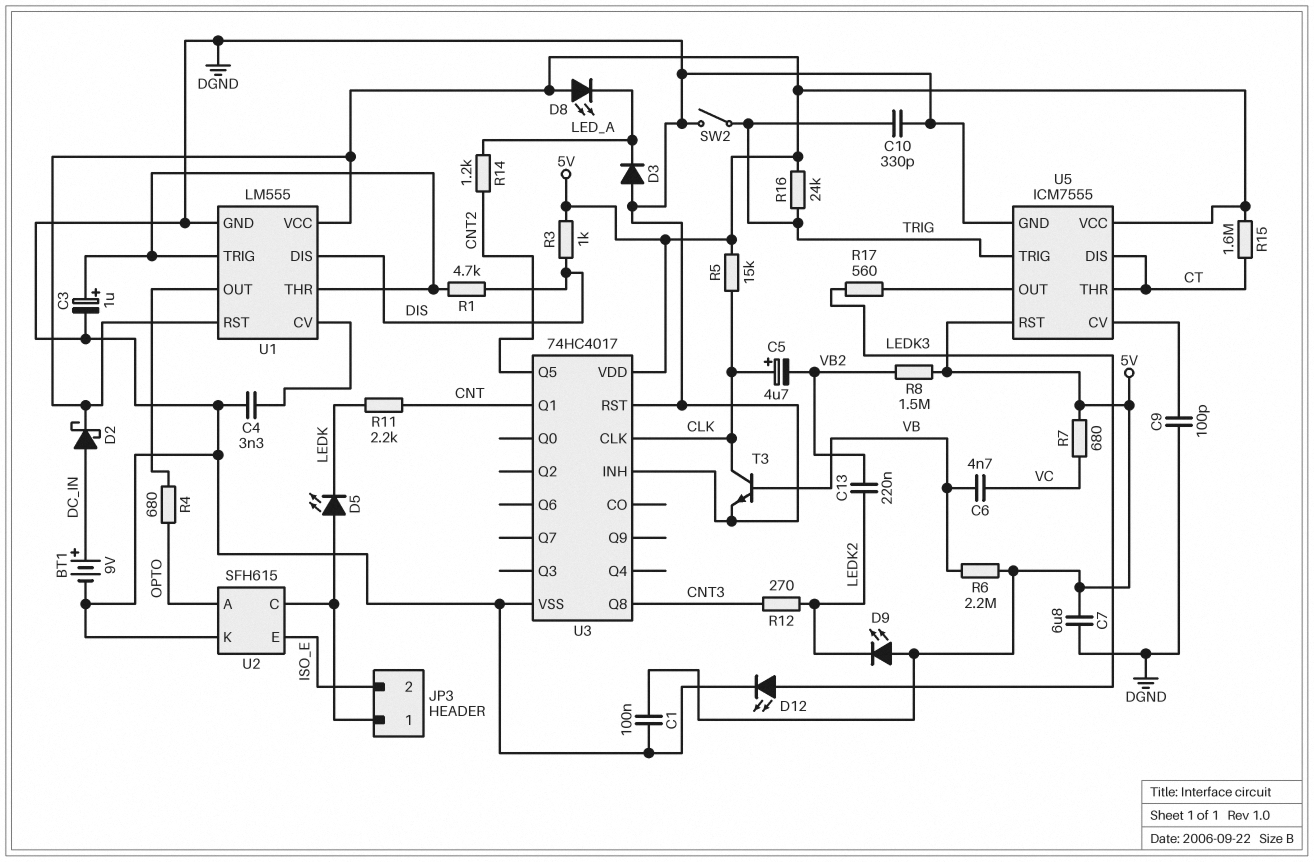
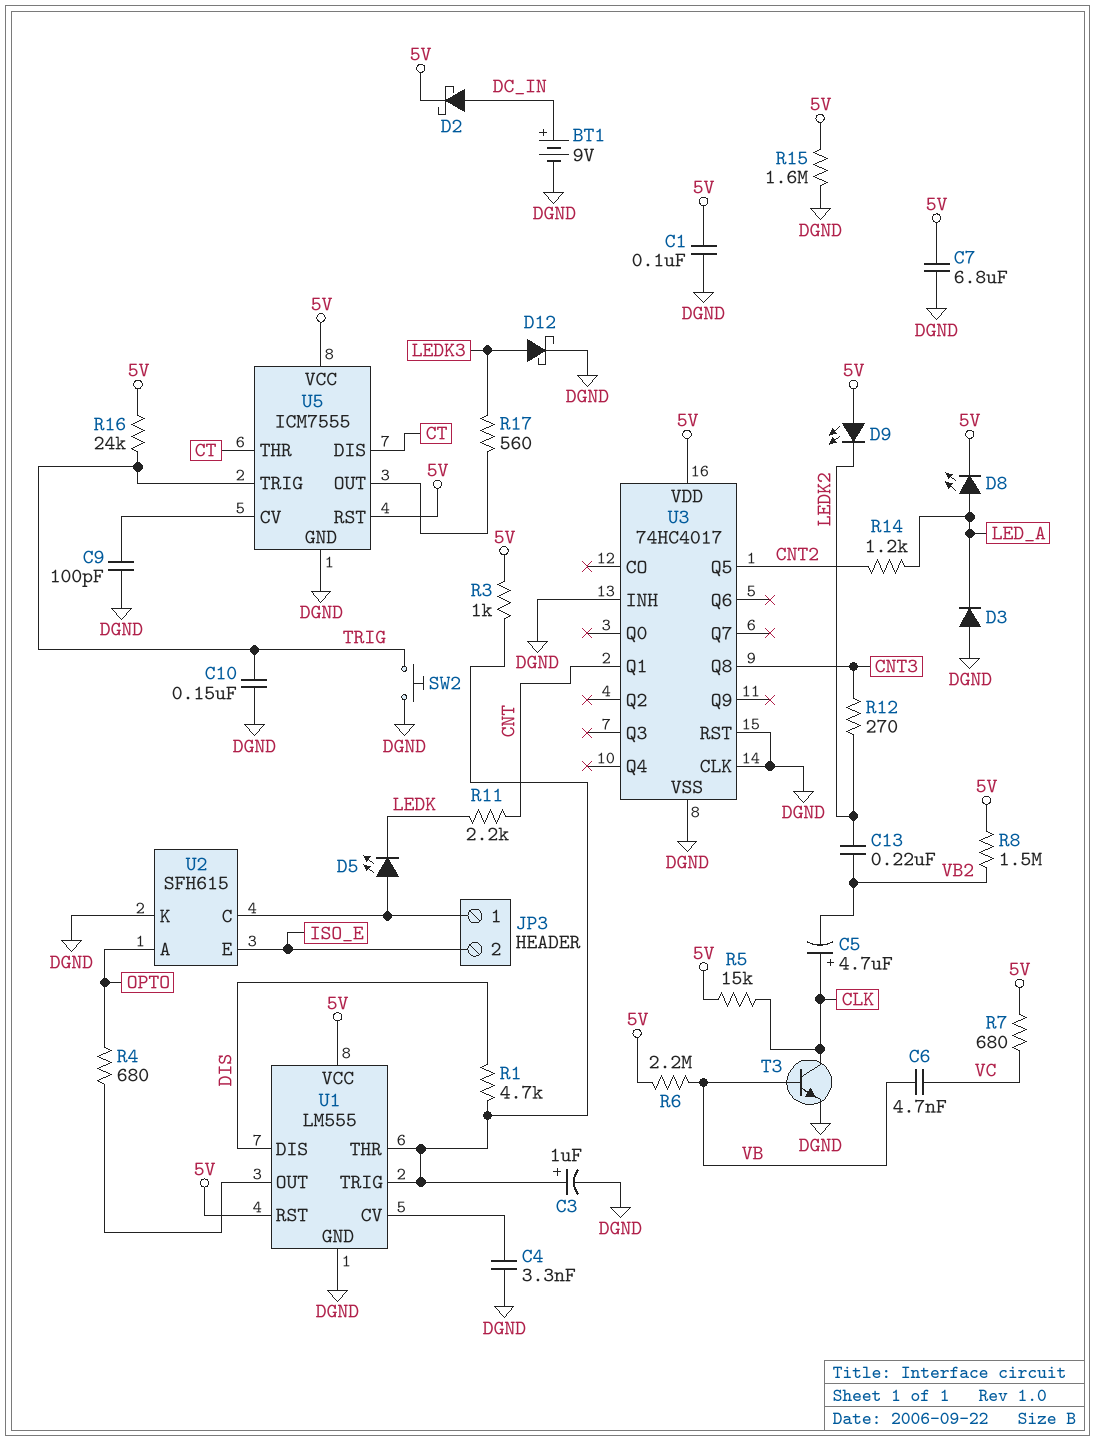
C10: 330pF (DGND, TRIG) -> 150nF (DGND, TRIG)
D8: LED (A 5V, K LED_A) -> LED (A LED_A, K 5V)
D12: LED (A LEDK3, K DGND) -> schottky (A LEDK3, K DGND)
R3: 1k (5V, DIS) -> 1k (5V, U1/THR)
R15: 1.6M (5V, CT) -> 1.6M (5V, DGND)
SW2: switch (DGND, TRIG) -> button (DGND, TRIG)
U3 pin CLK: CLK -> DGND

